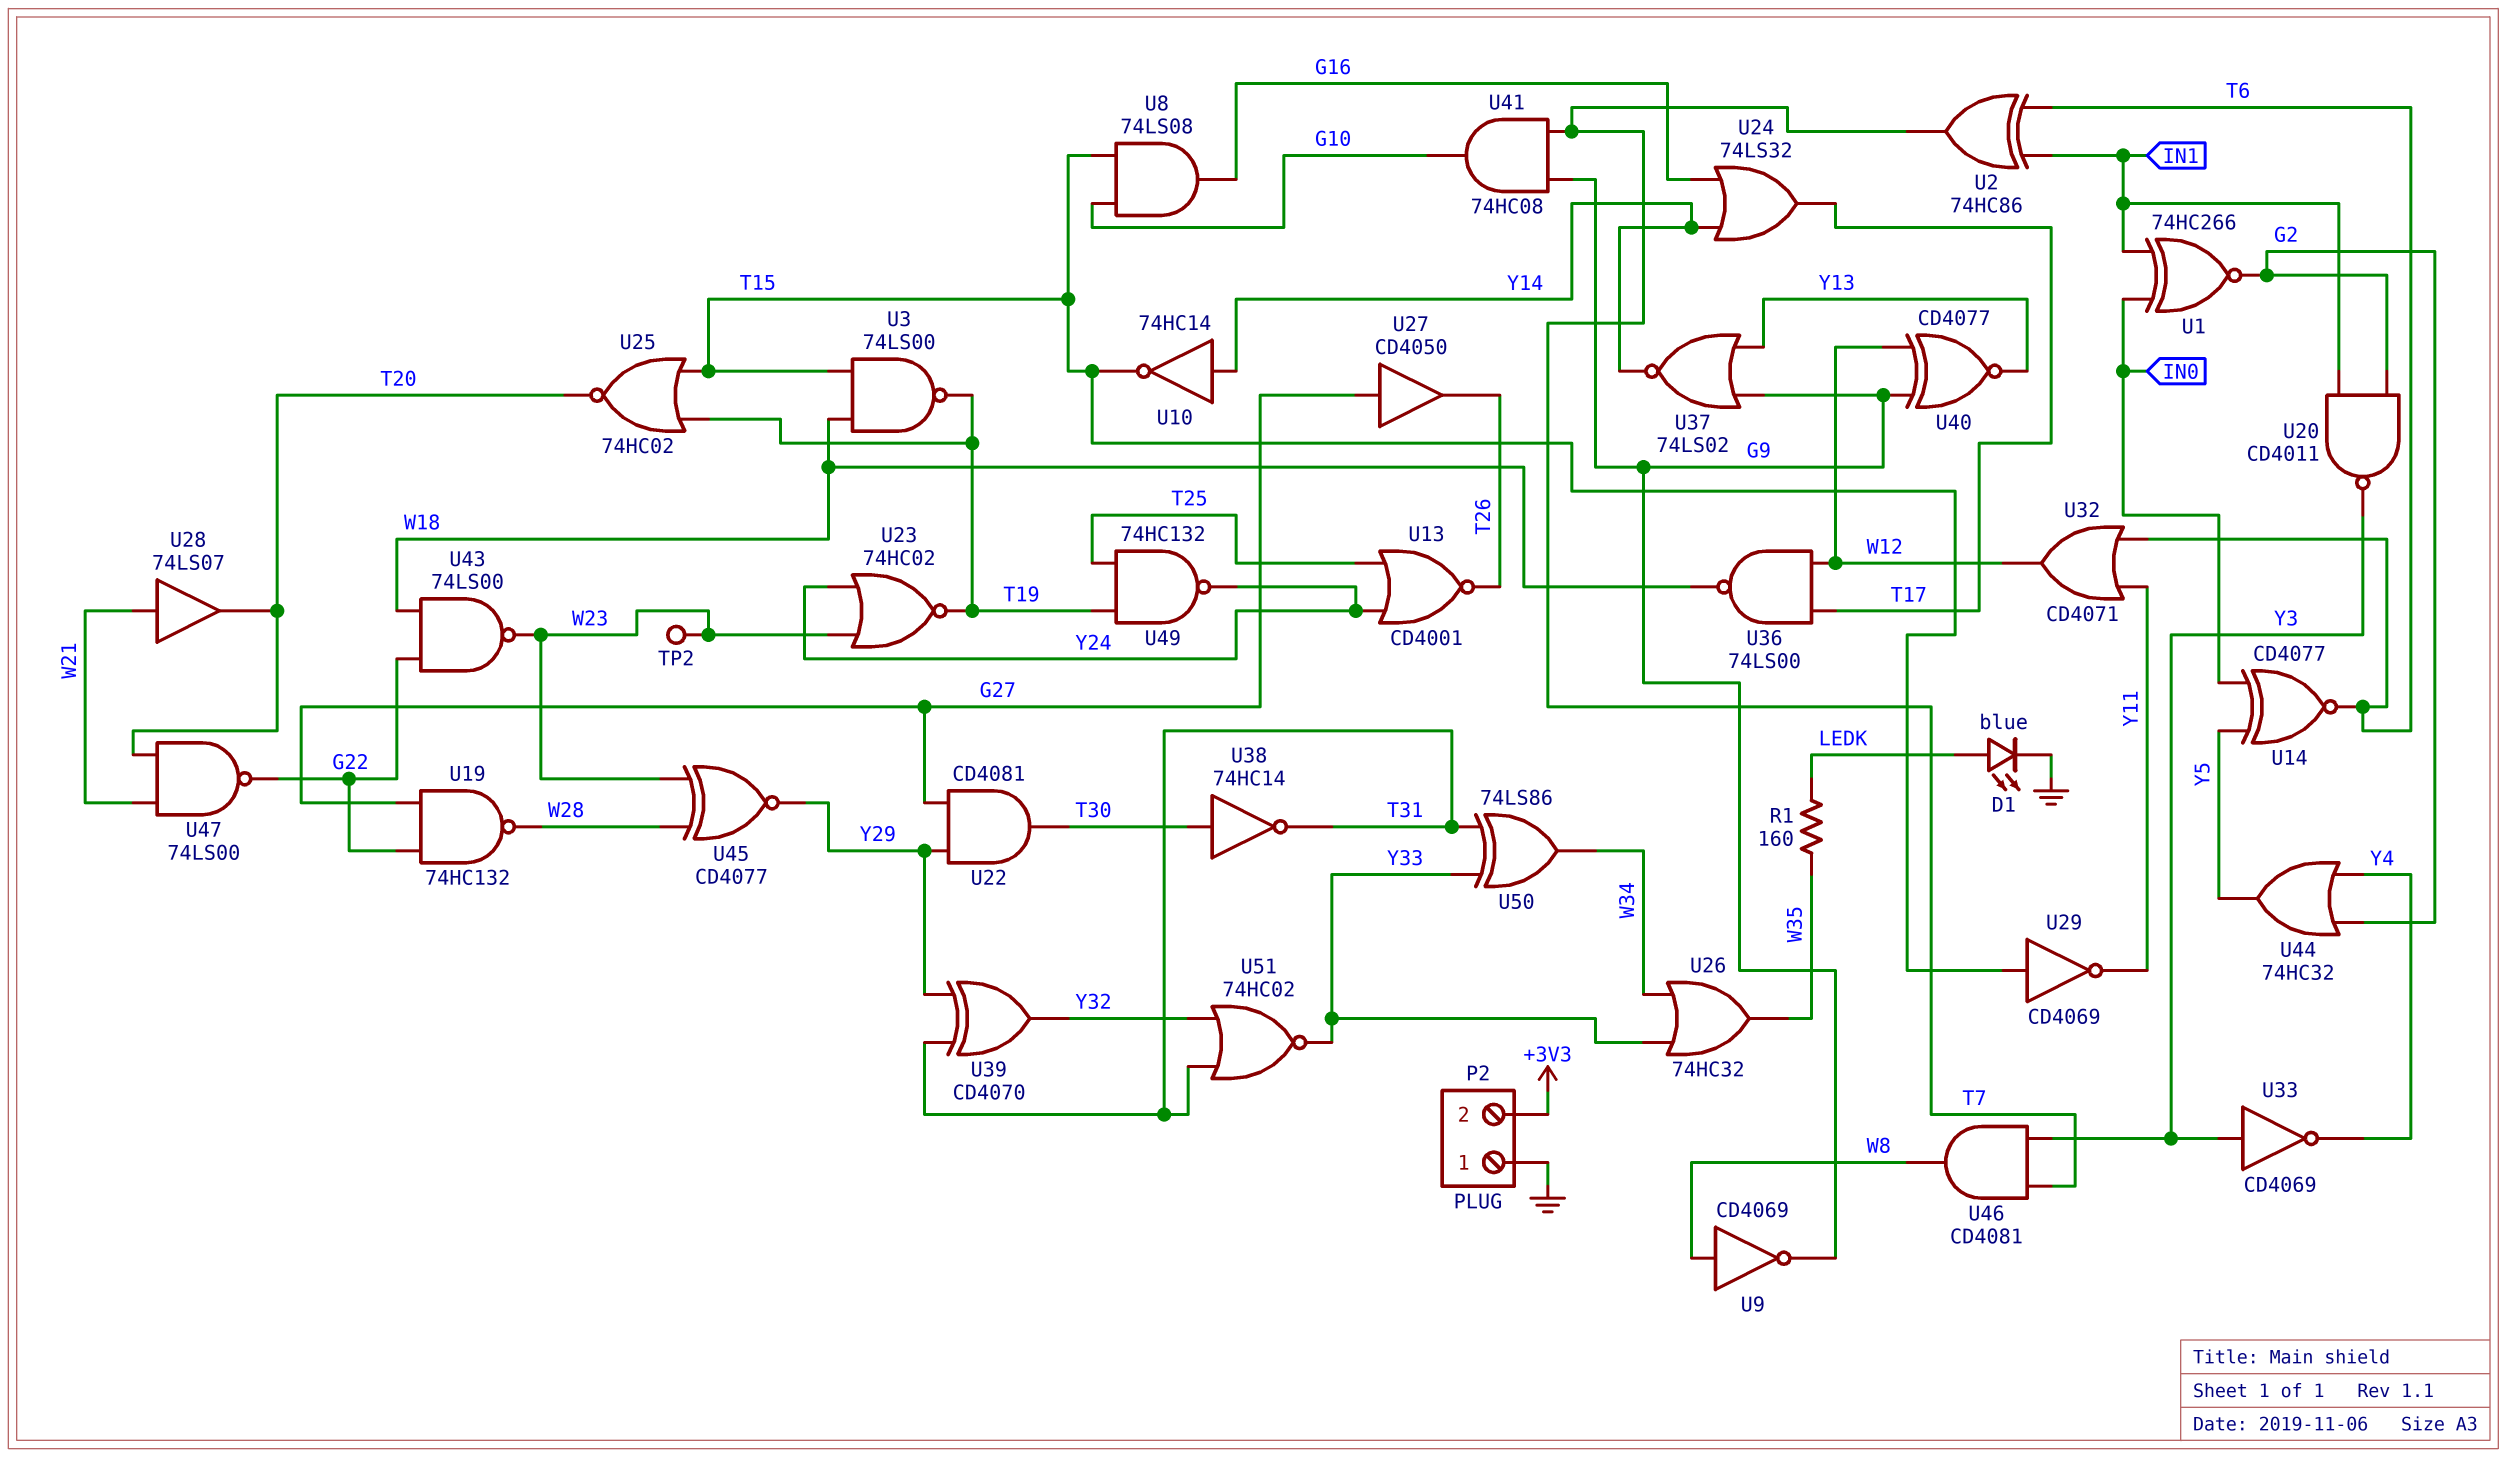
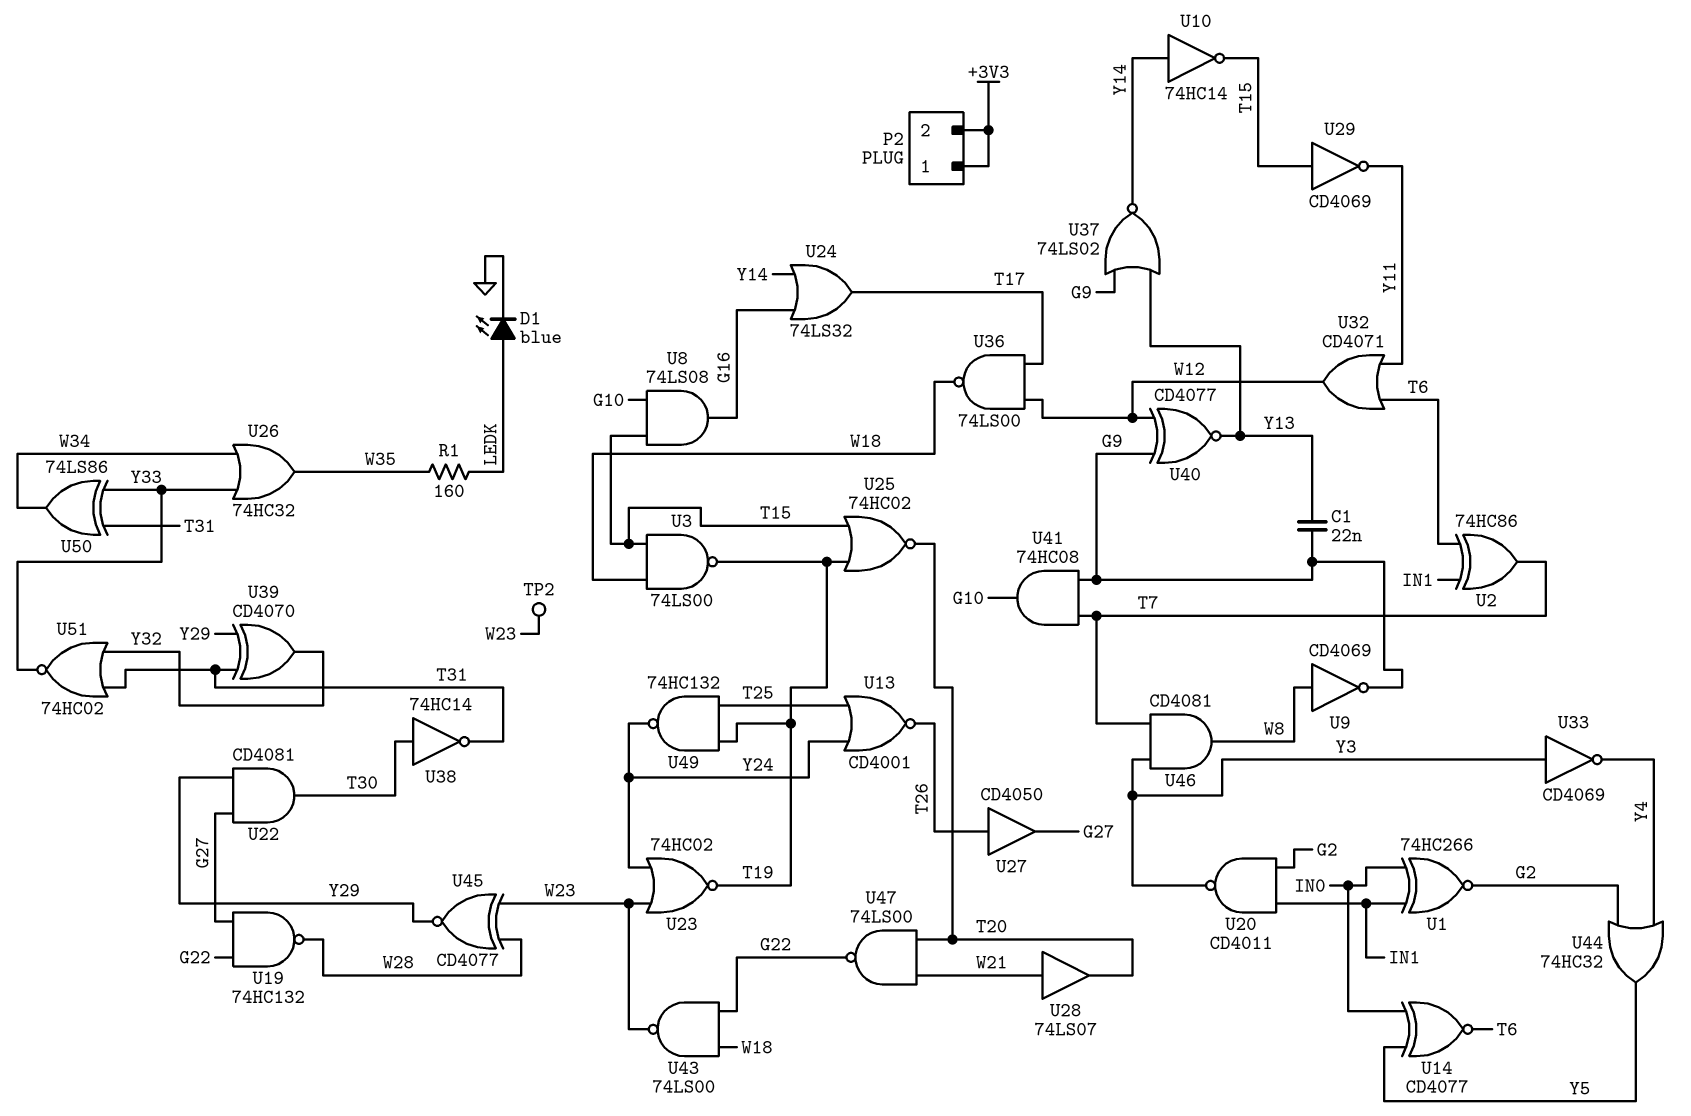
C1: none -> 22nF (G9, Y13)
P2 pin 1: GND -> +3V3
U27: buffer CD4050 (in G27, out T26) -> buffer CD4050 (in T26, out G27)

